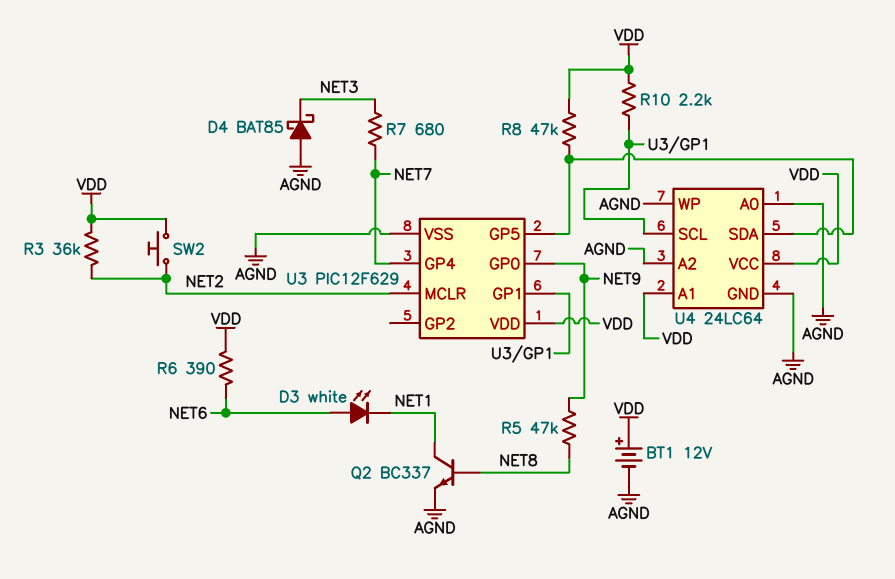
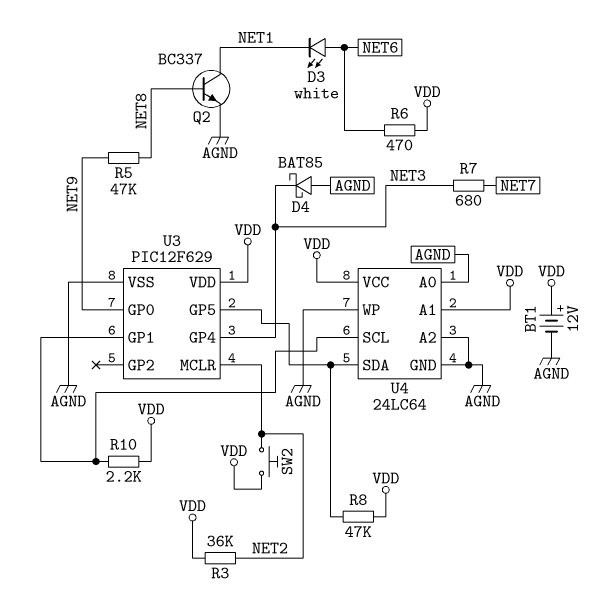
R6: 390 (NET6, VDD) -> 470 (NET6, VDD)
U3 pin GP4: NET7 -> NET3

